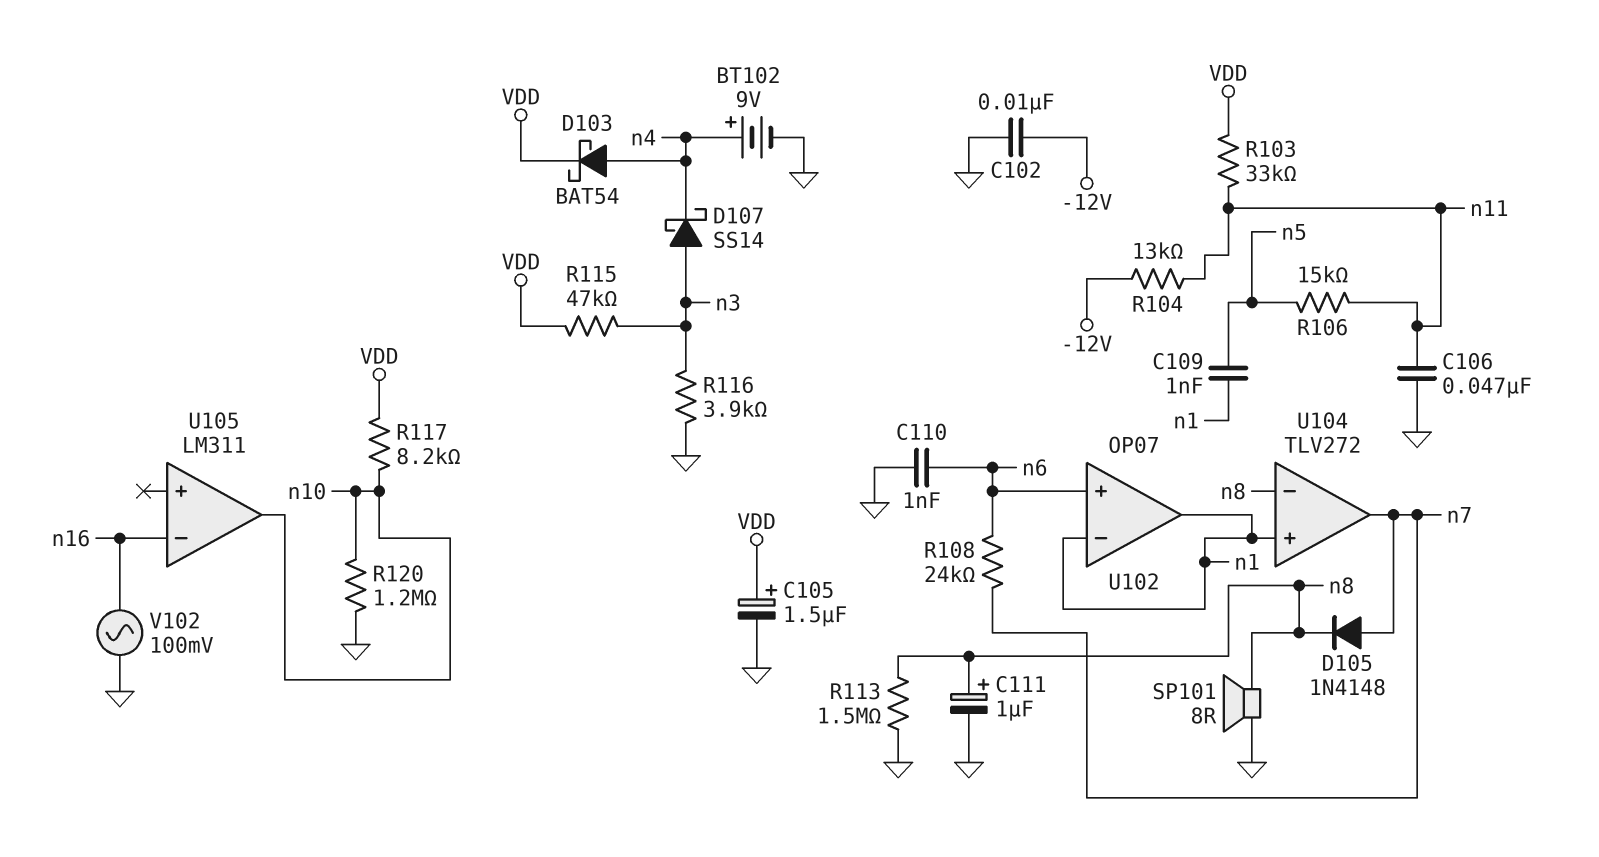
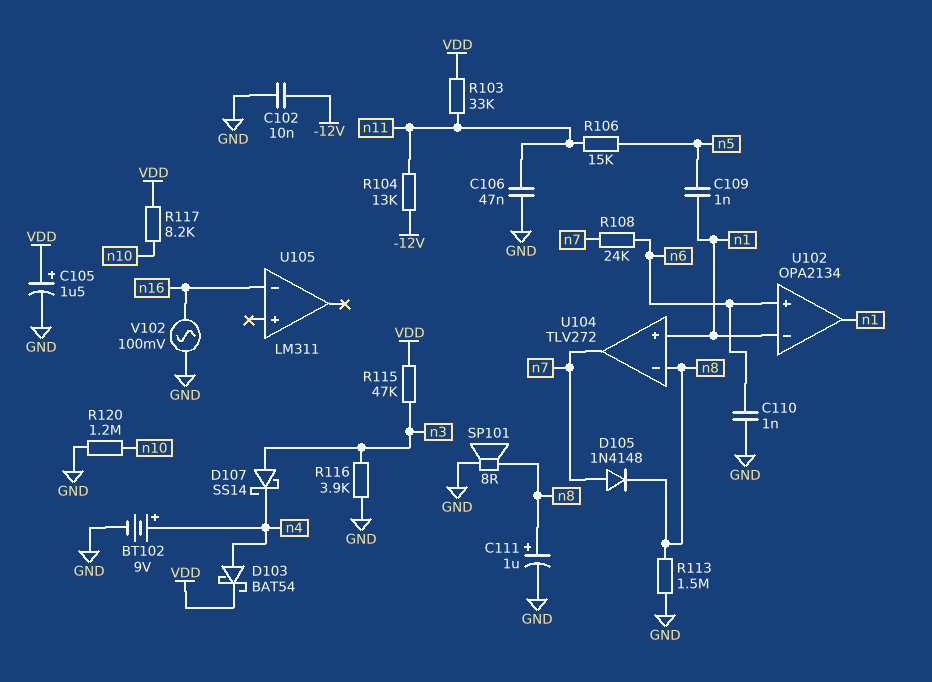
U102: OP07 -> OPA2134
U105 pin out: n10 -> none

